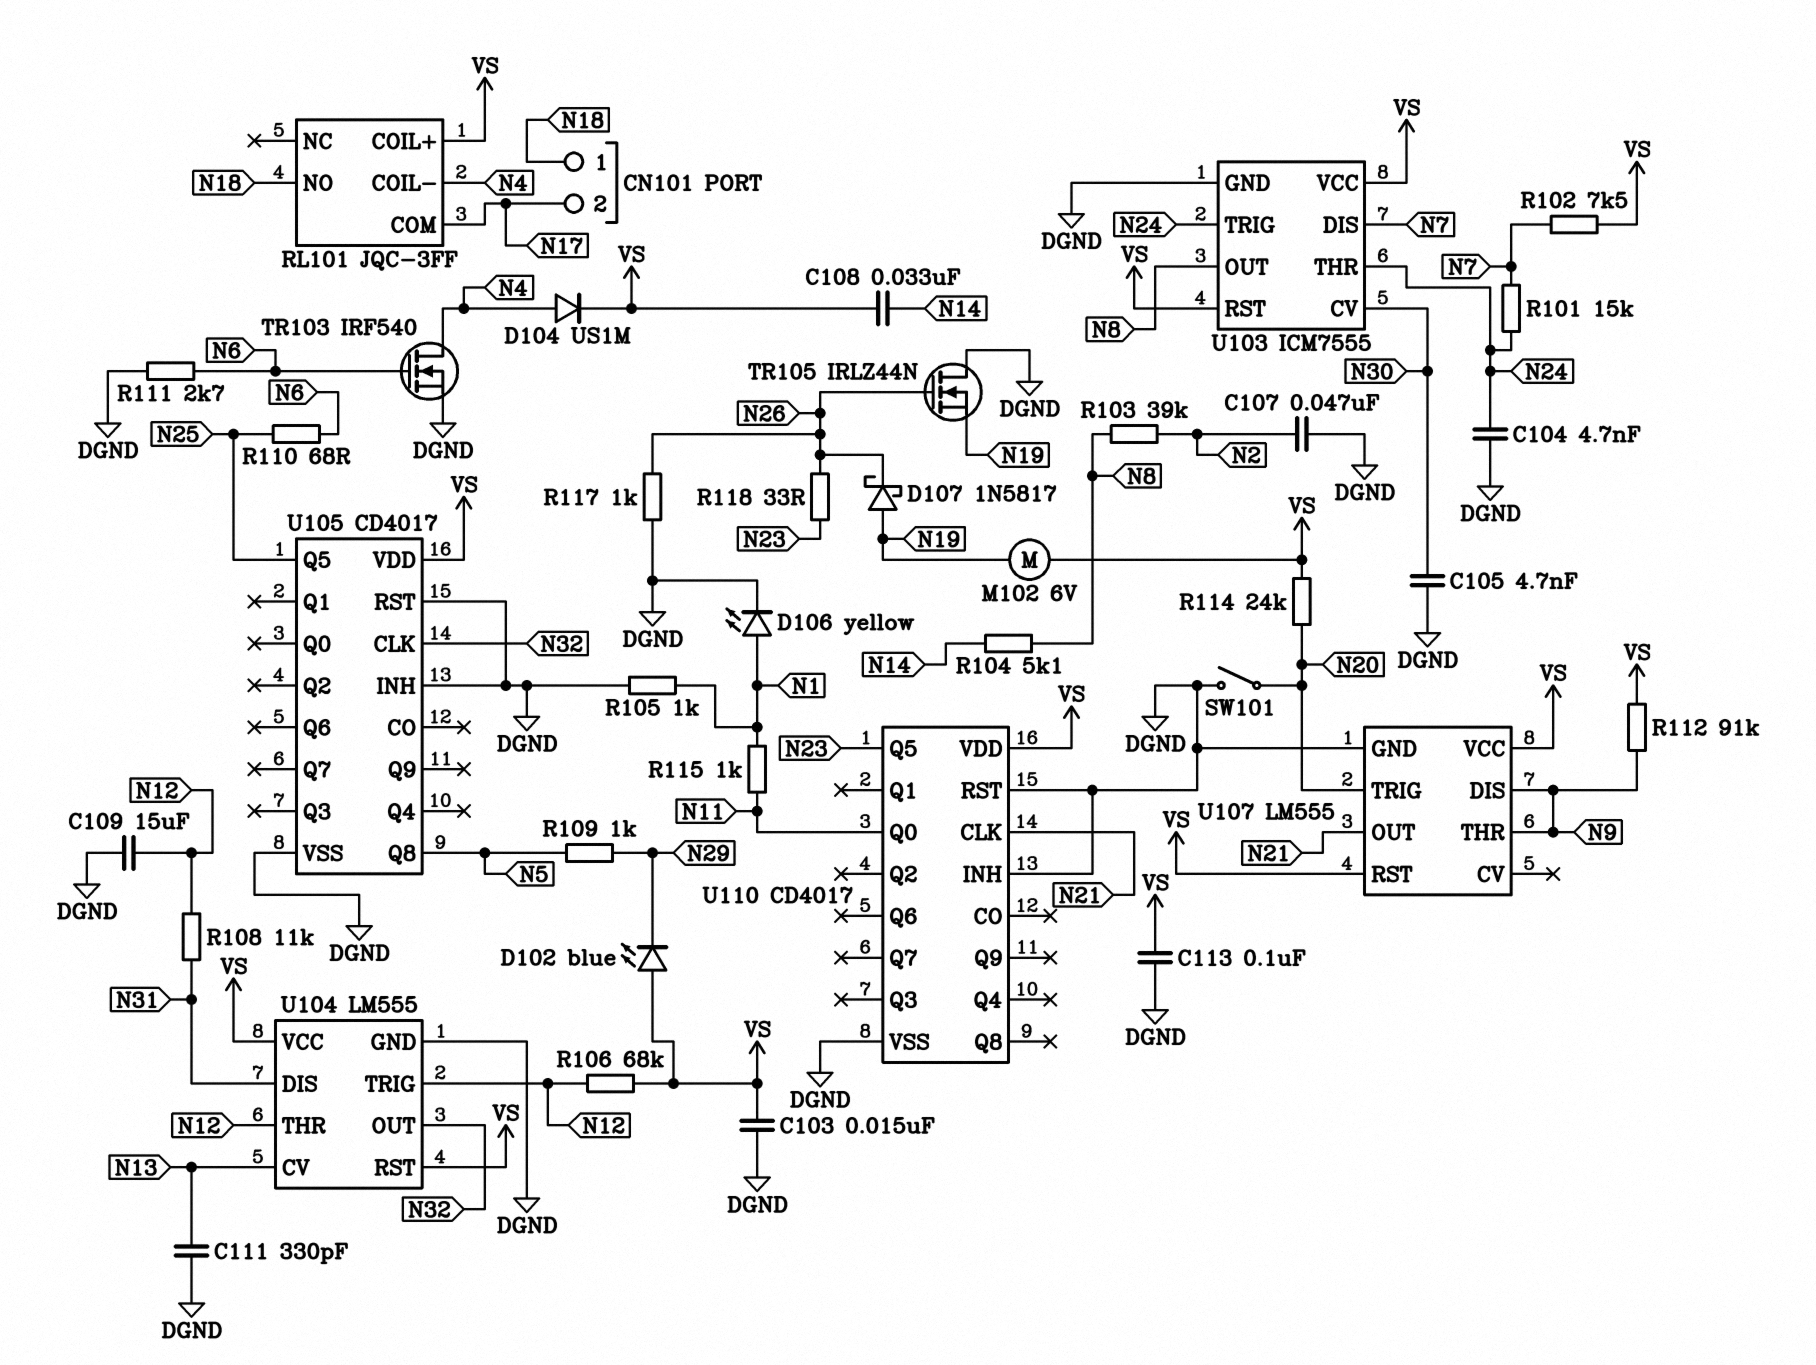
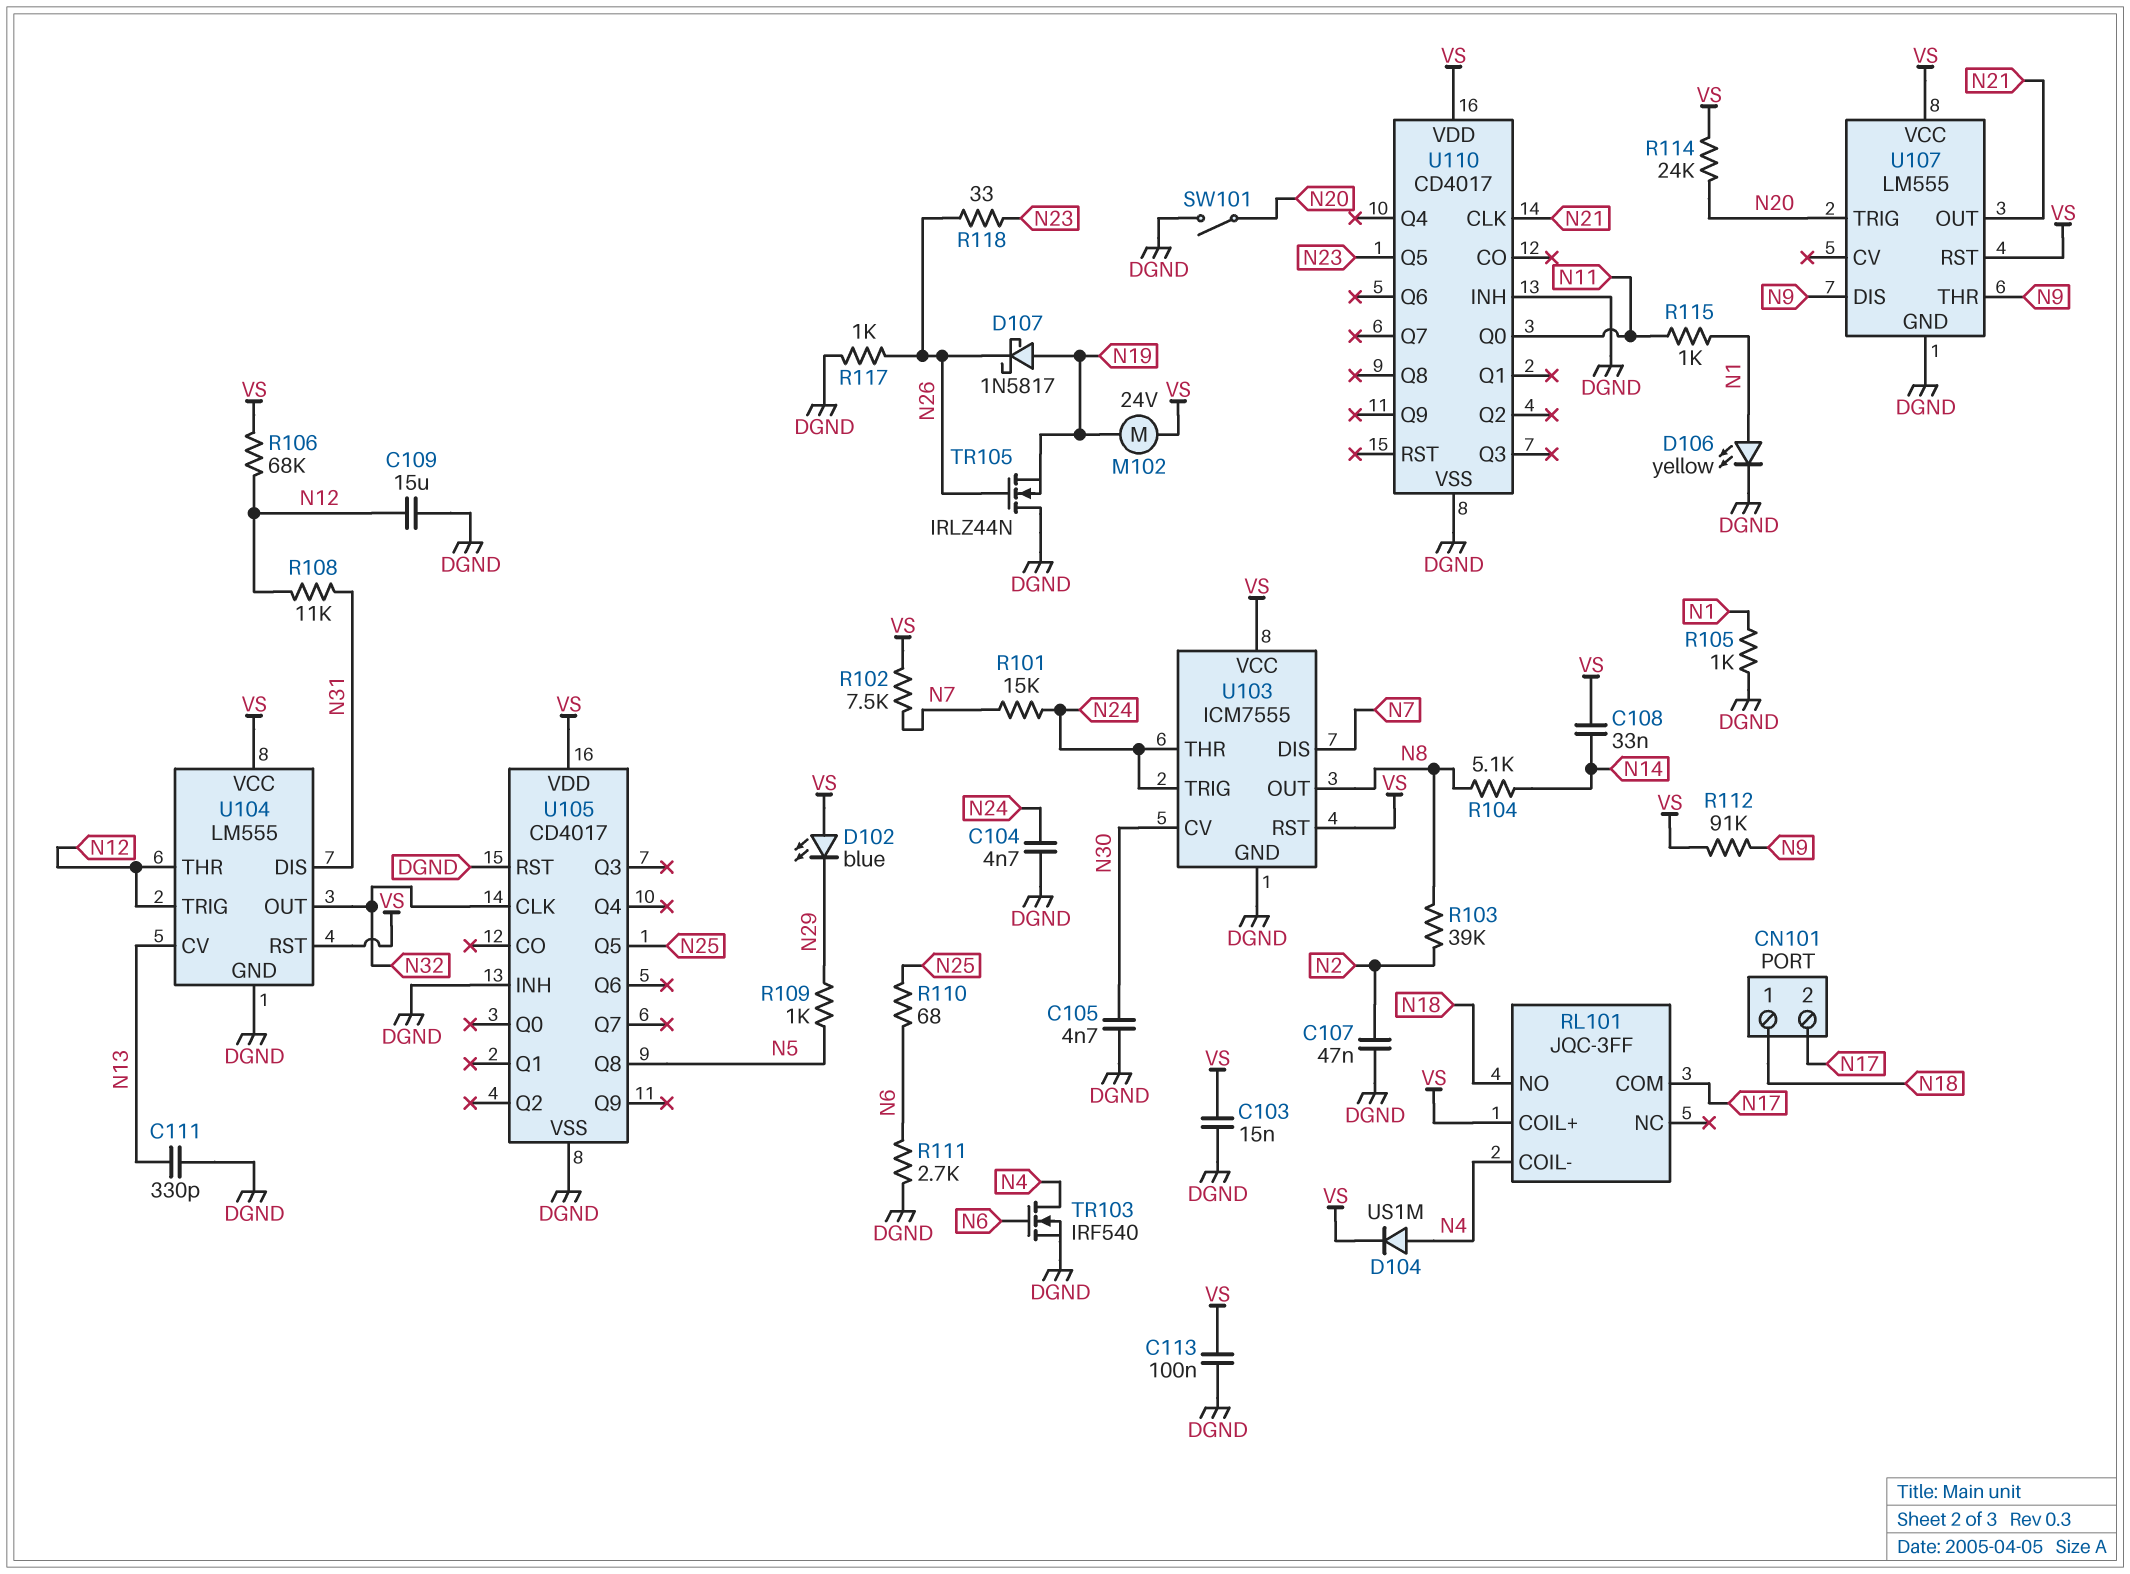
M102: motor 6V (N19, VS) -> motor 24V (N19, VS)
U110 pin RST: DGND -> none

